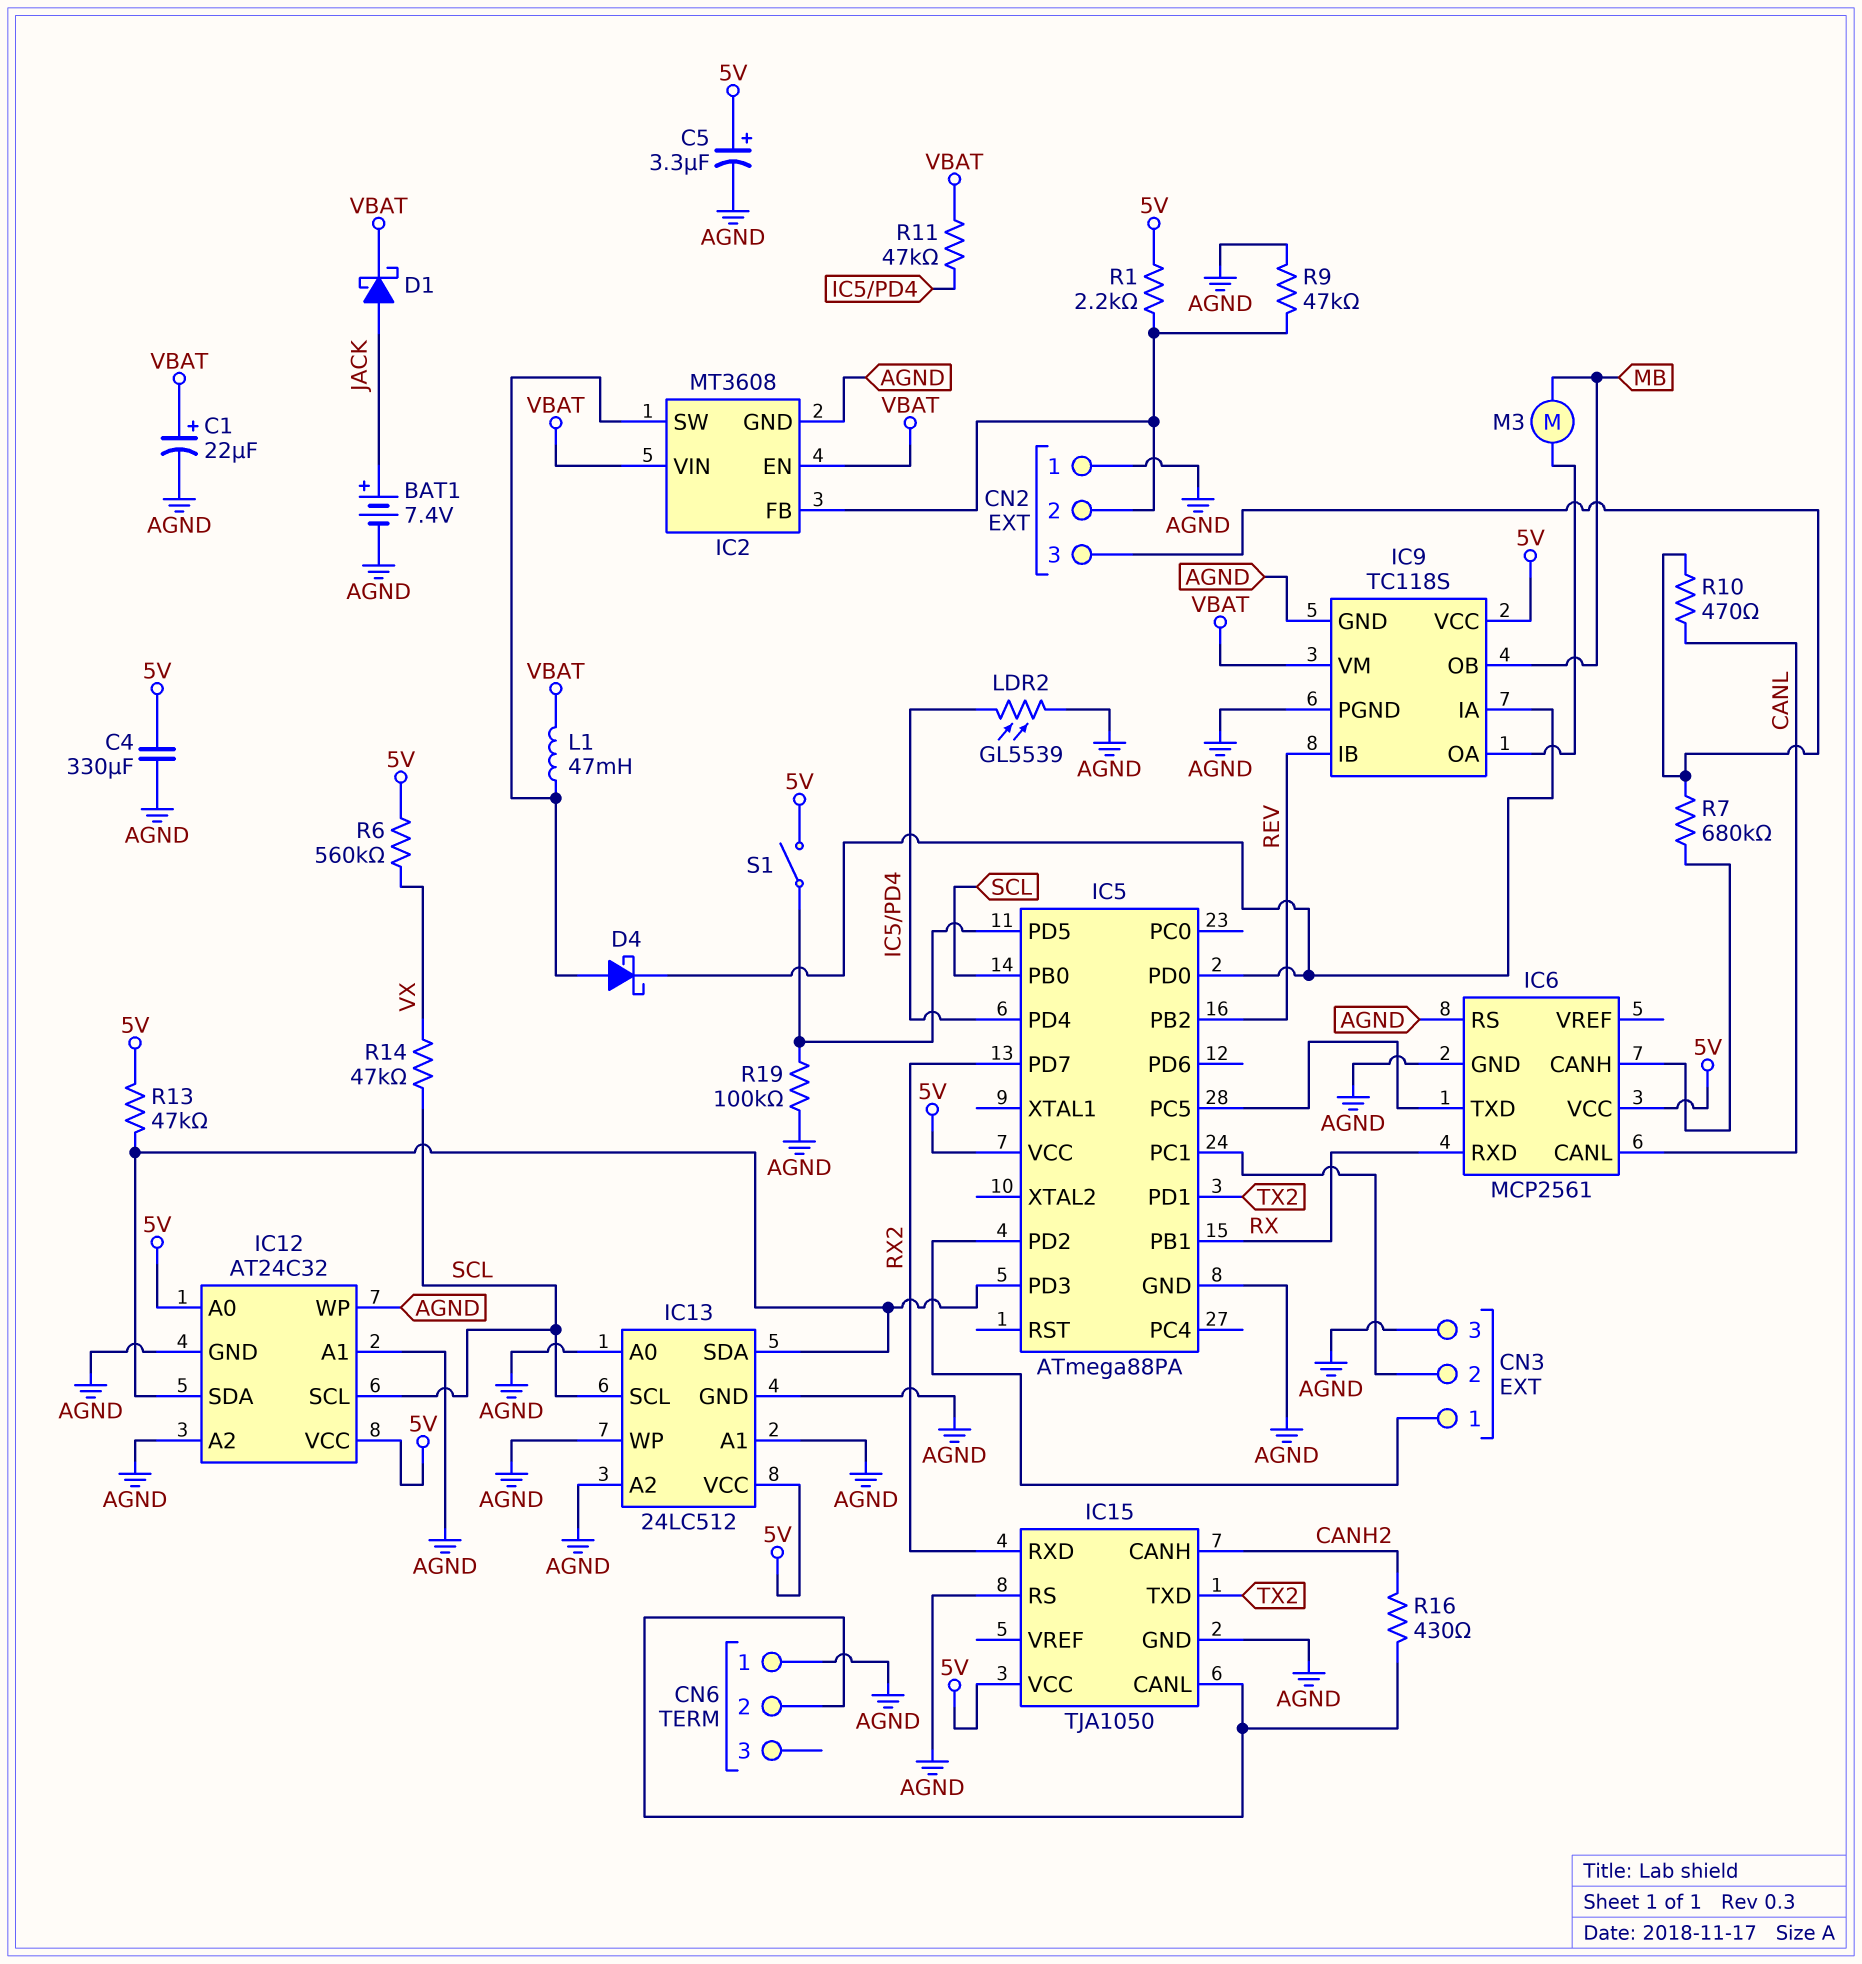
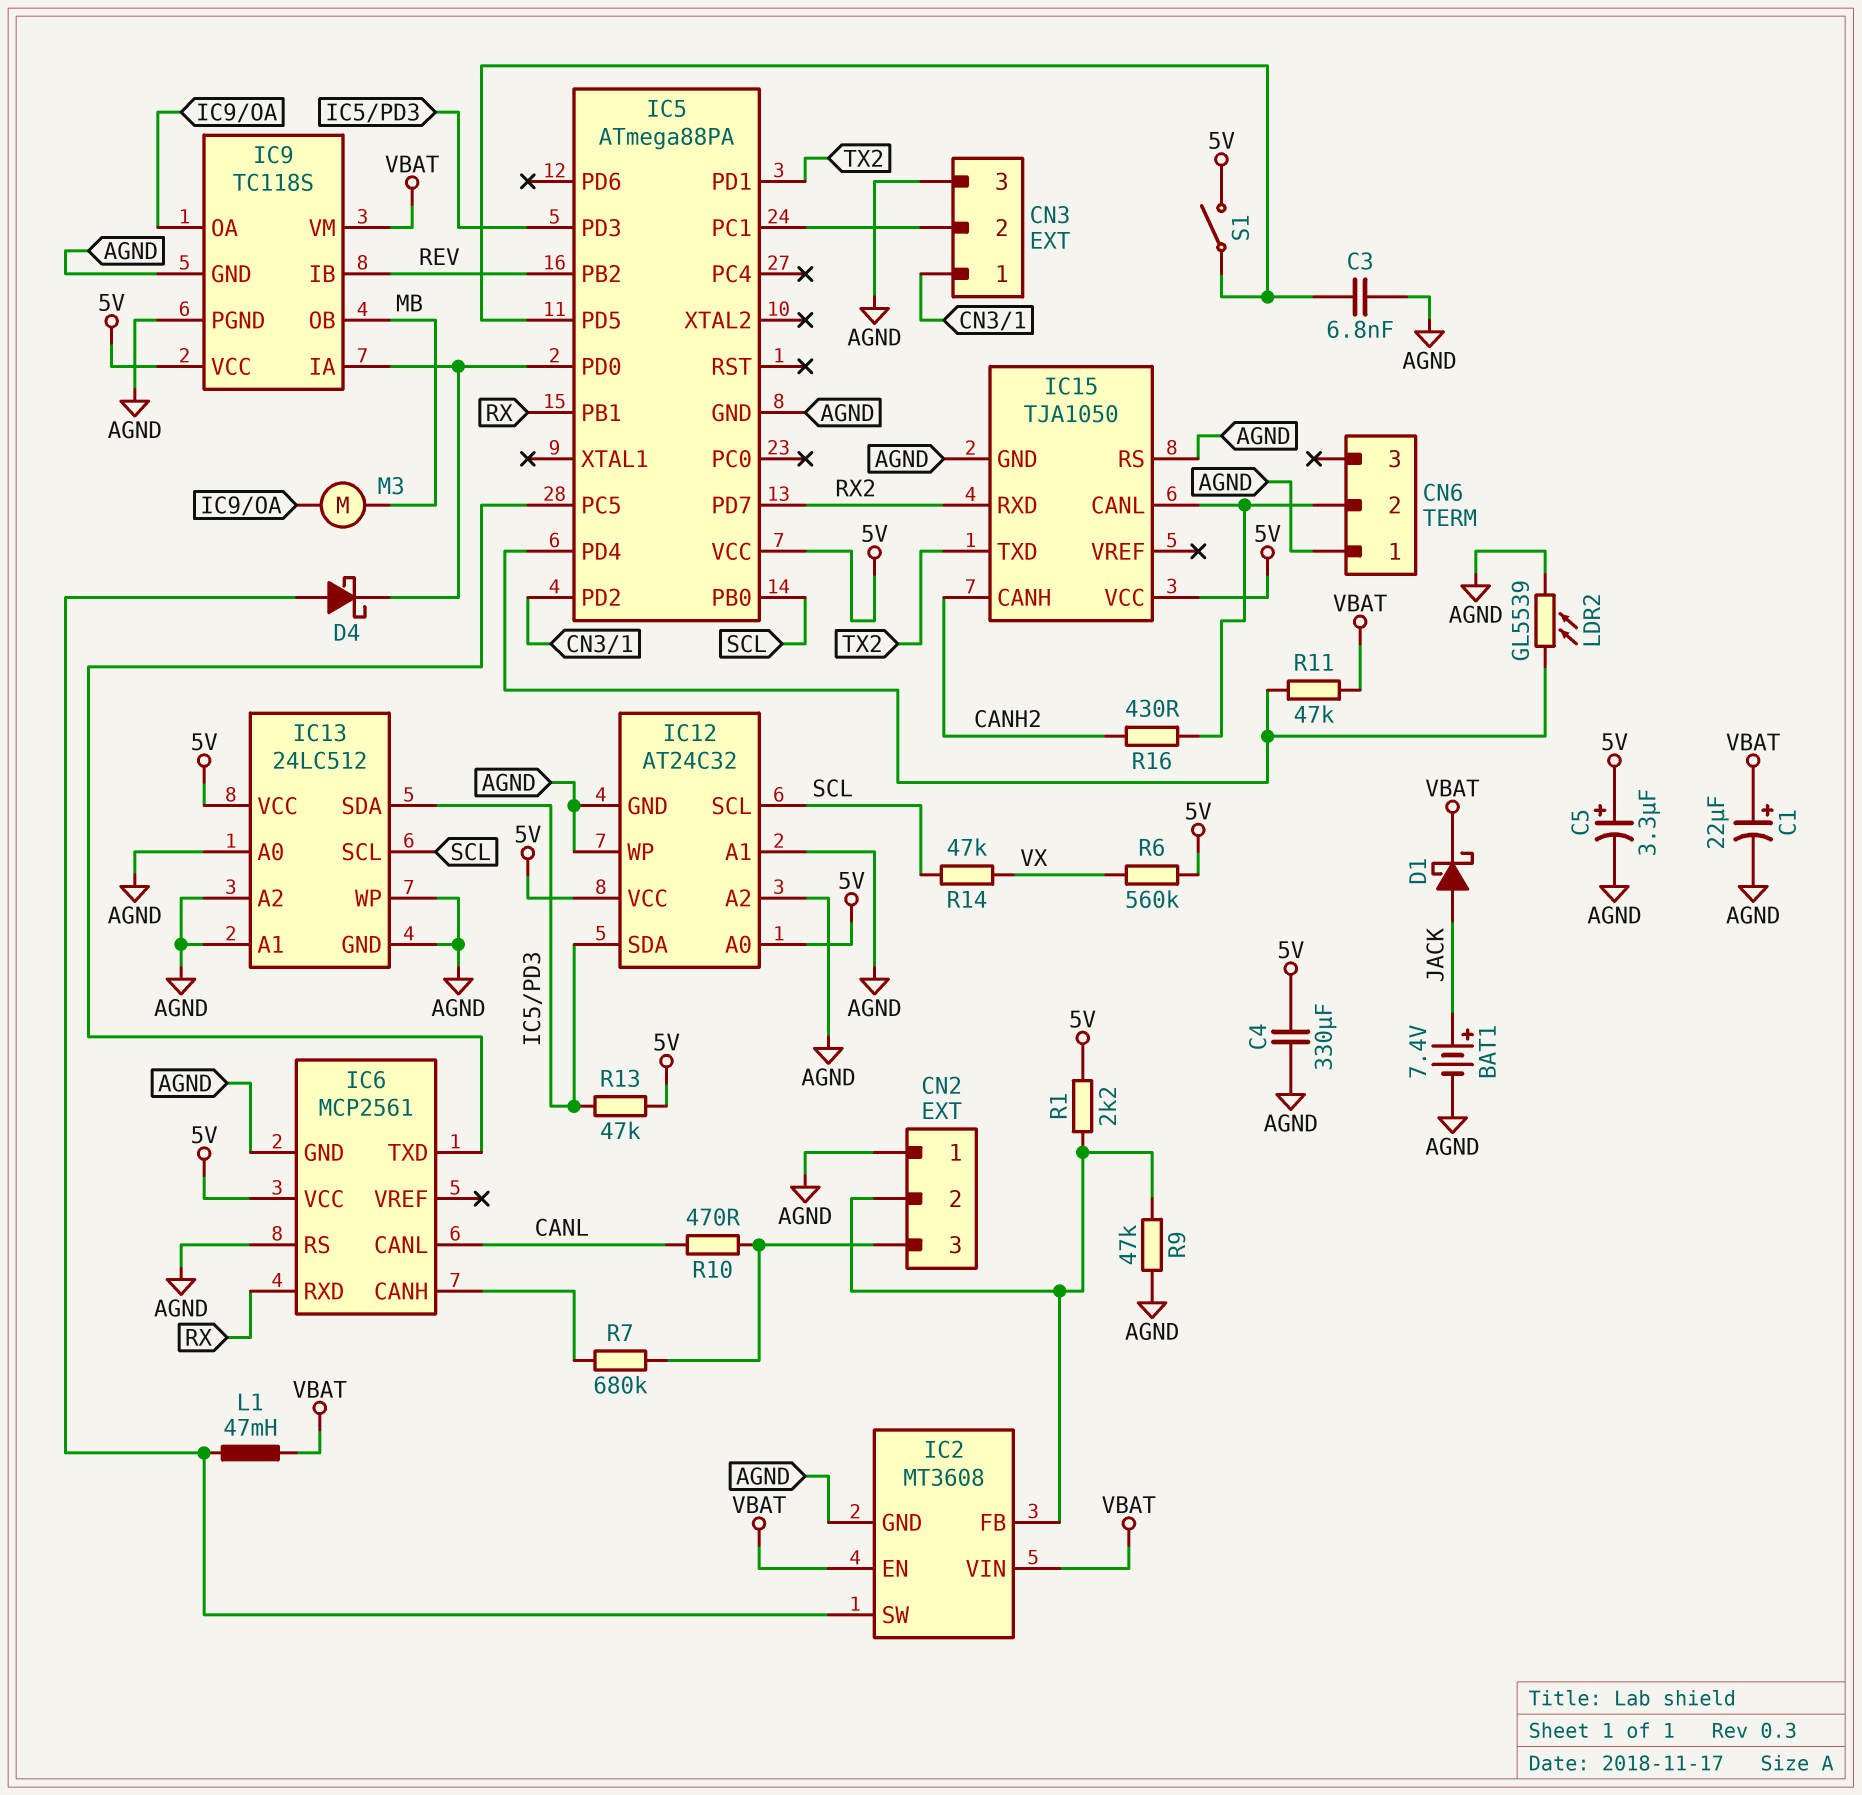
C3: none -> 6.8nF (AGND, IC5/PD5)
R19: 100k (AGND, IC5/PD5) -> none

